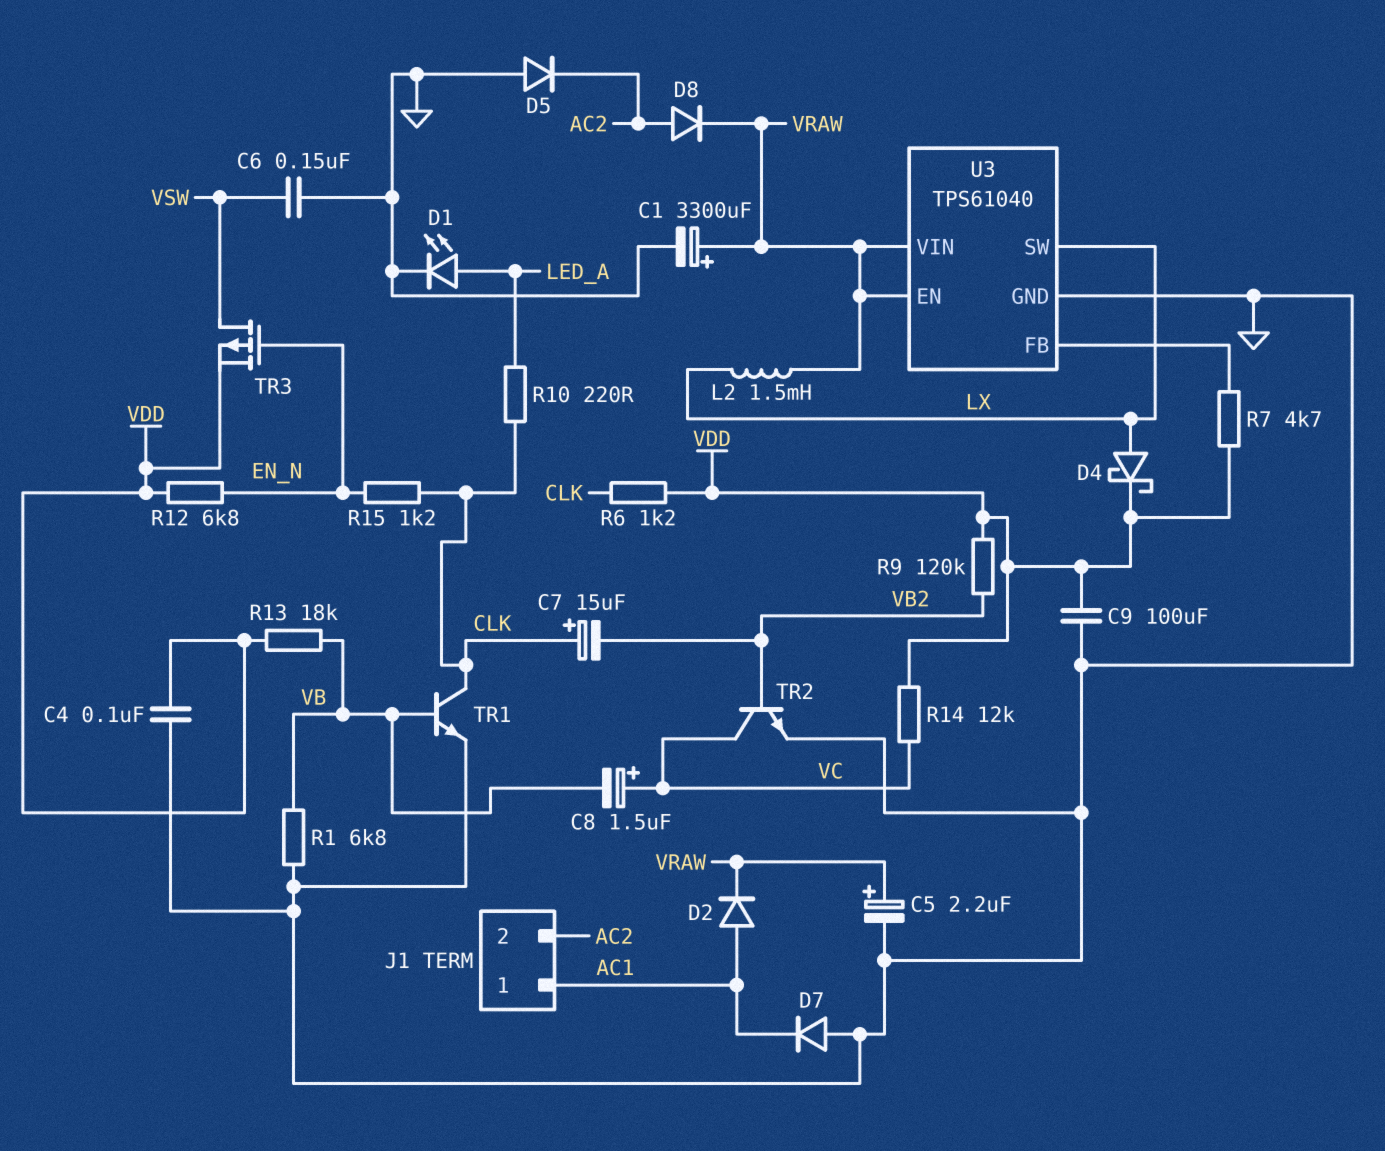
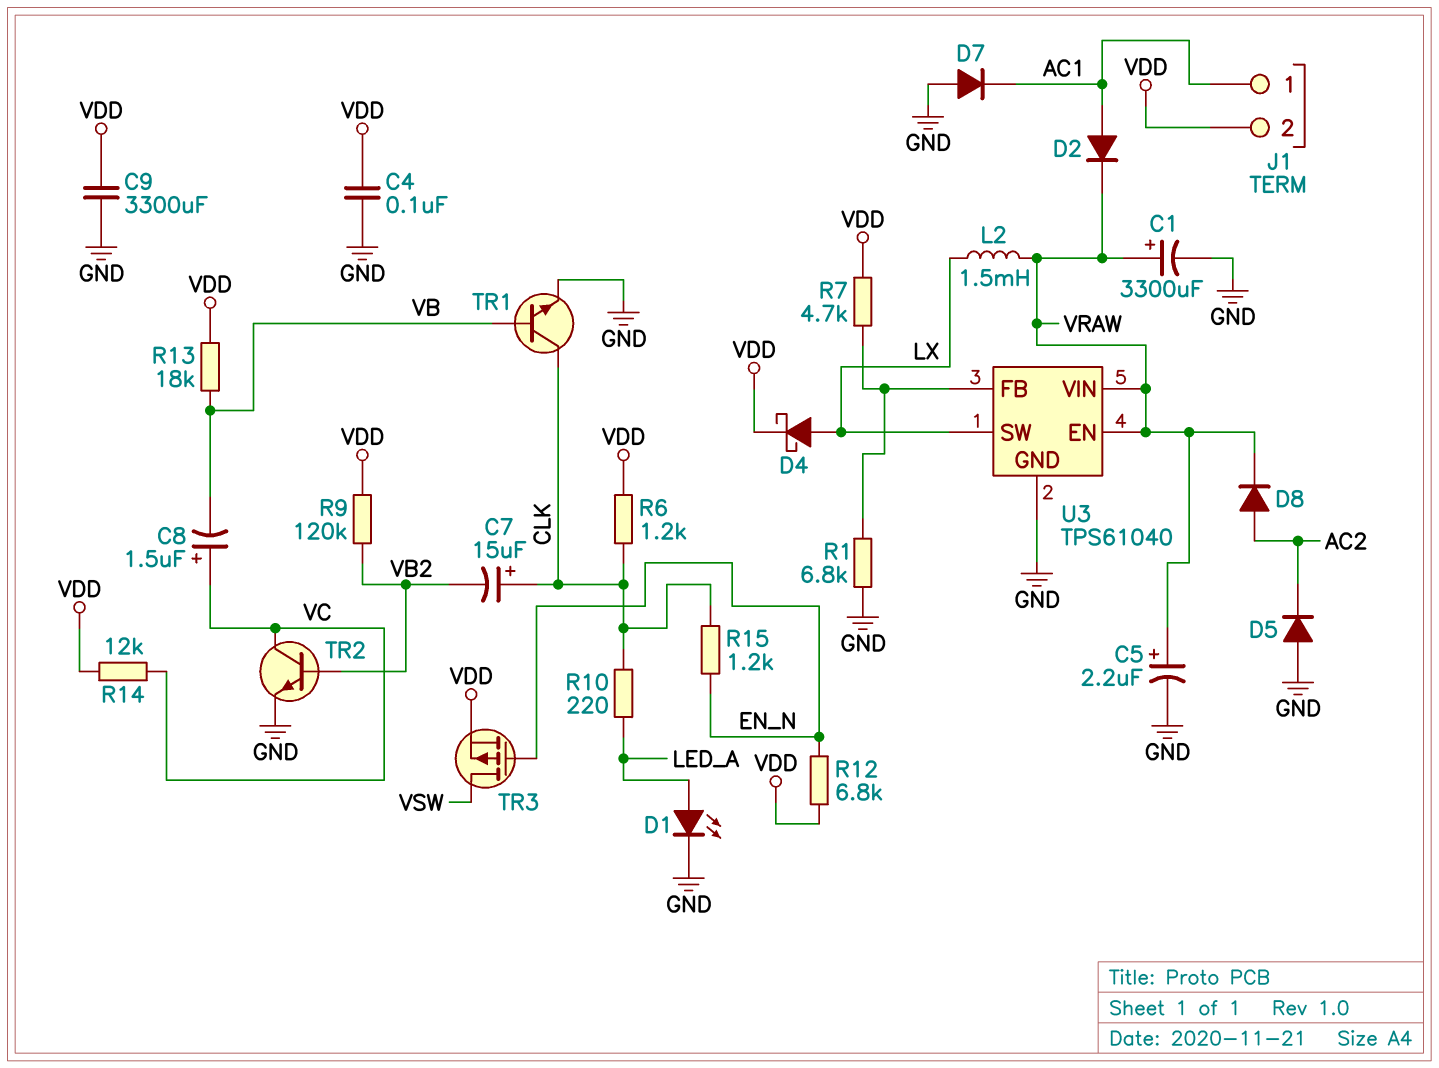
C6: 150nF (GND, VSW) -> none
C9: 100uF (GND, VDD) -> 3300uF (GND, VDD)
J1 pin 2: AC2 -> VDD
R1: 6.8k (GND, VB) -> 6.8k (GND, U3/FB)

